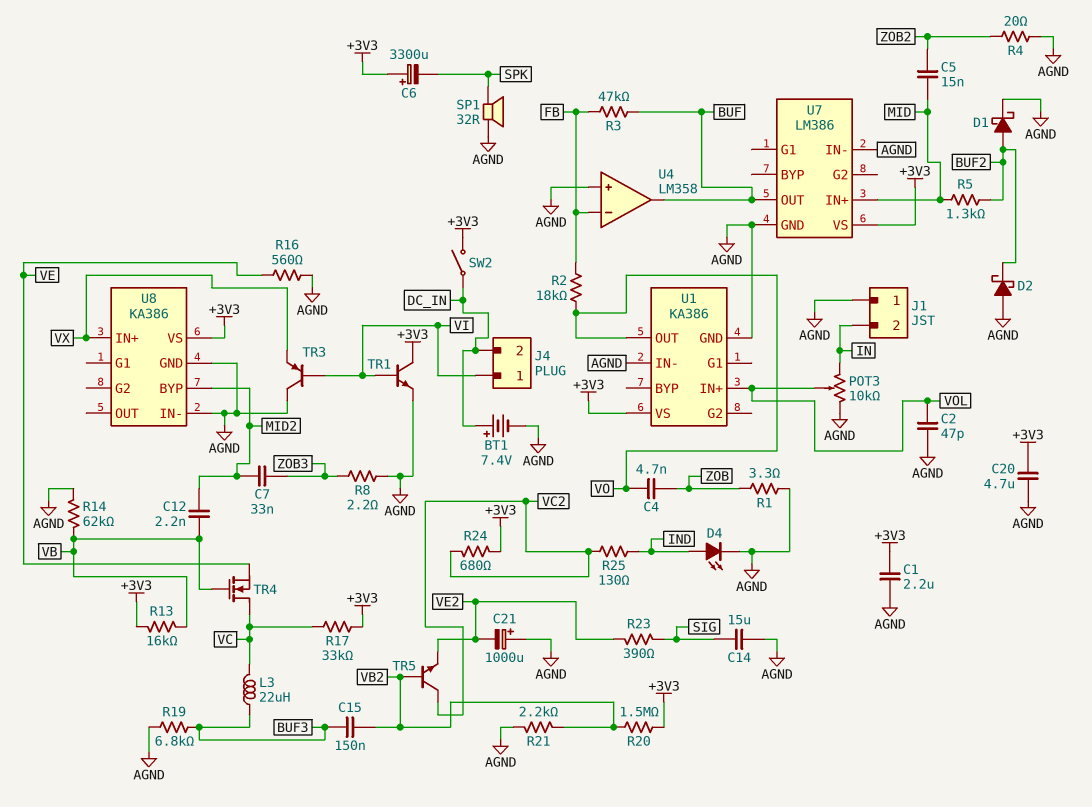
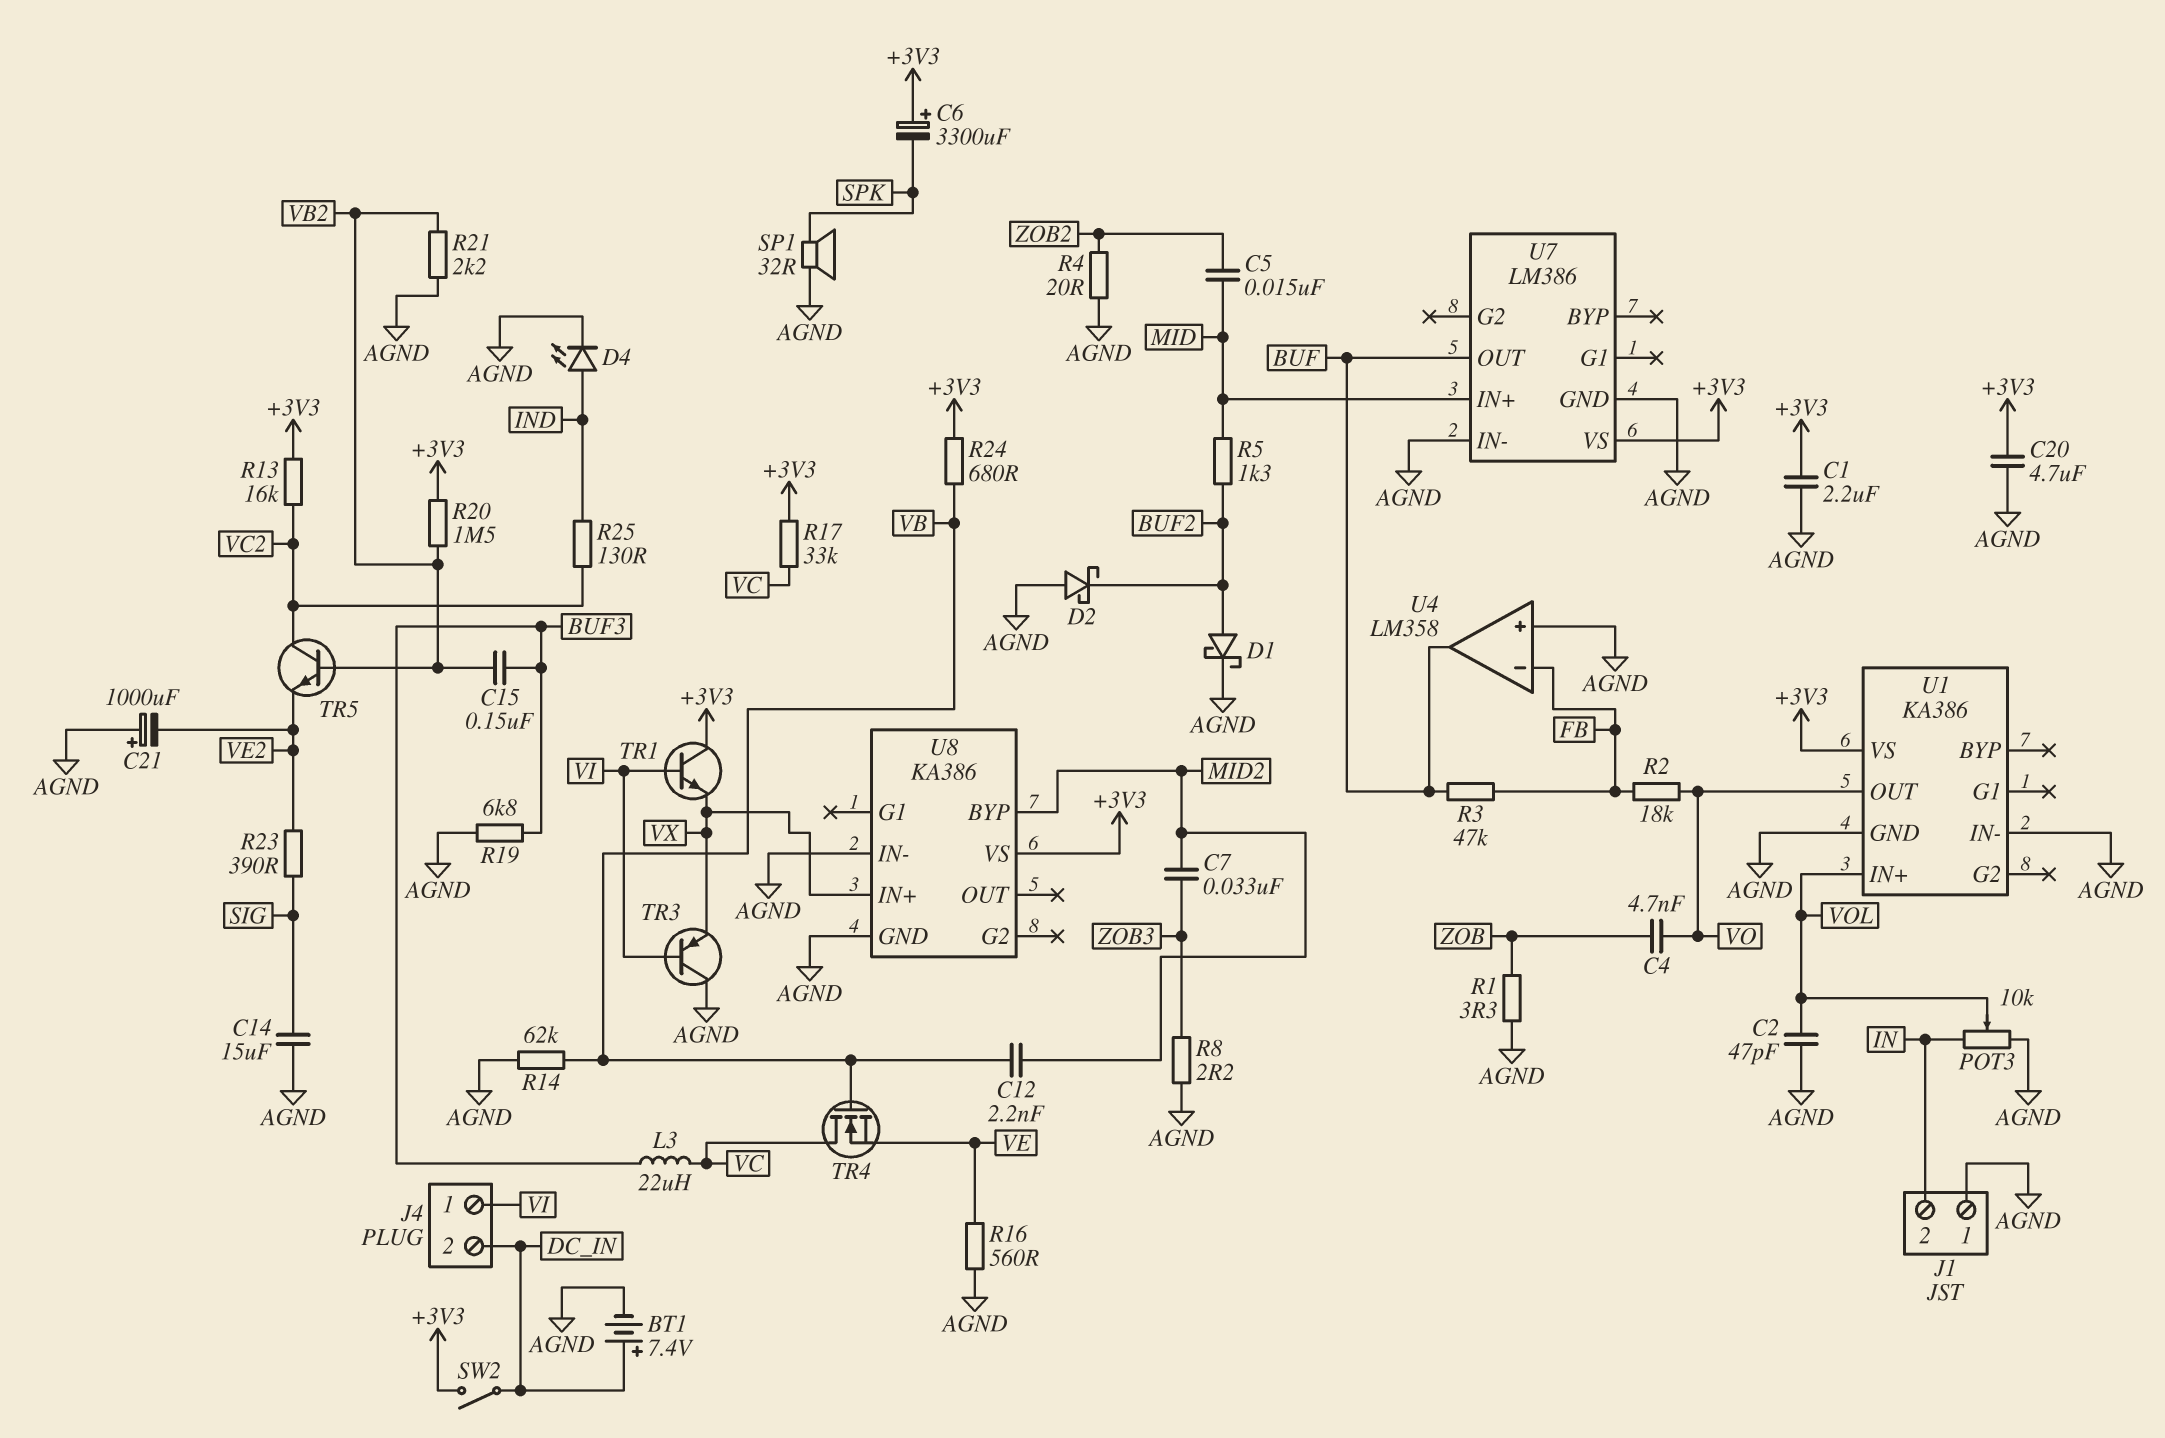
R13: 16k (+3V3, VB) -> 16k (+3V3, VC2)
R24: 680 (+3V3, VC2) -> 680 (+3V3, VB)
TR1: NPN (B VI, C +3V3, E AGND) -> NPN (B VI, C +3V3, E VX)

